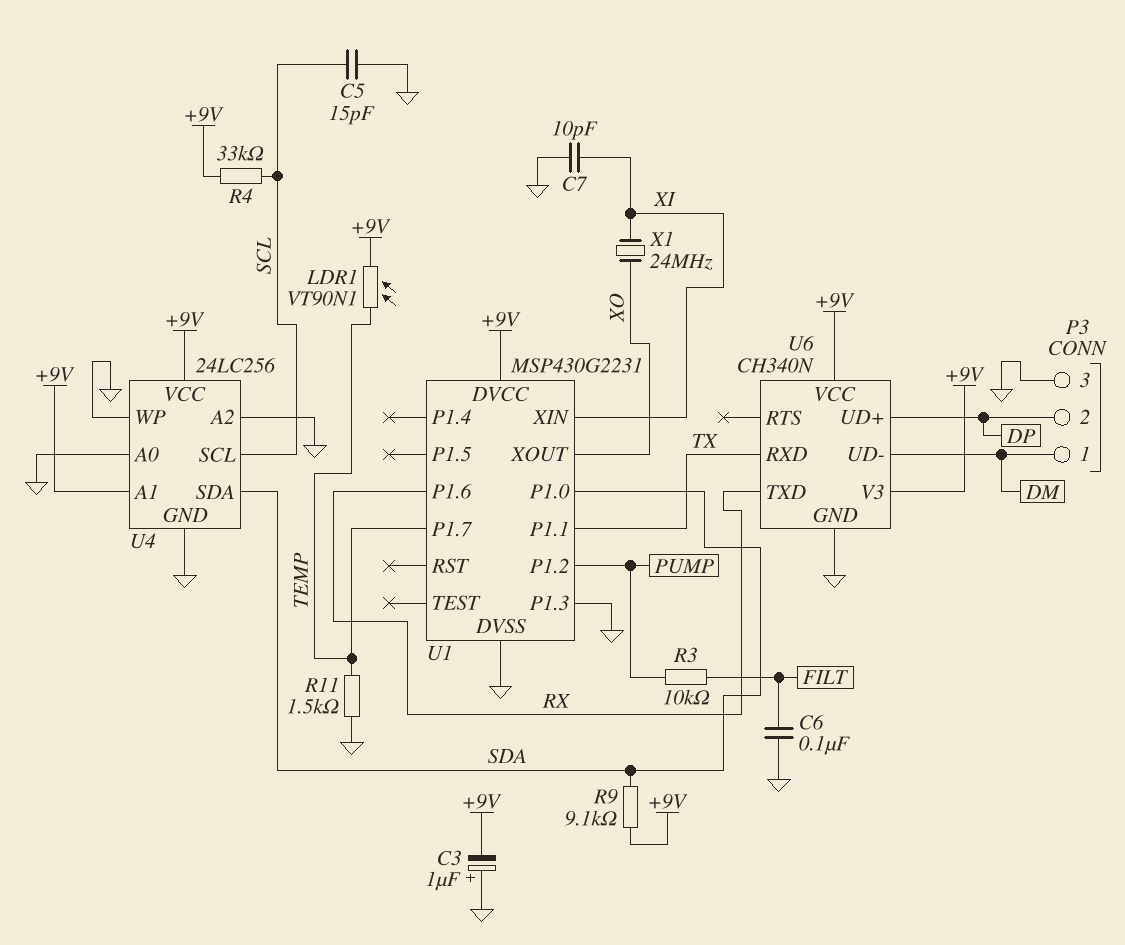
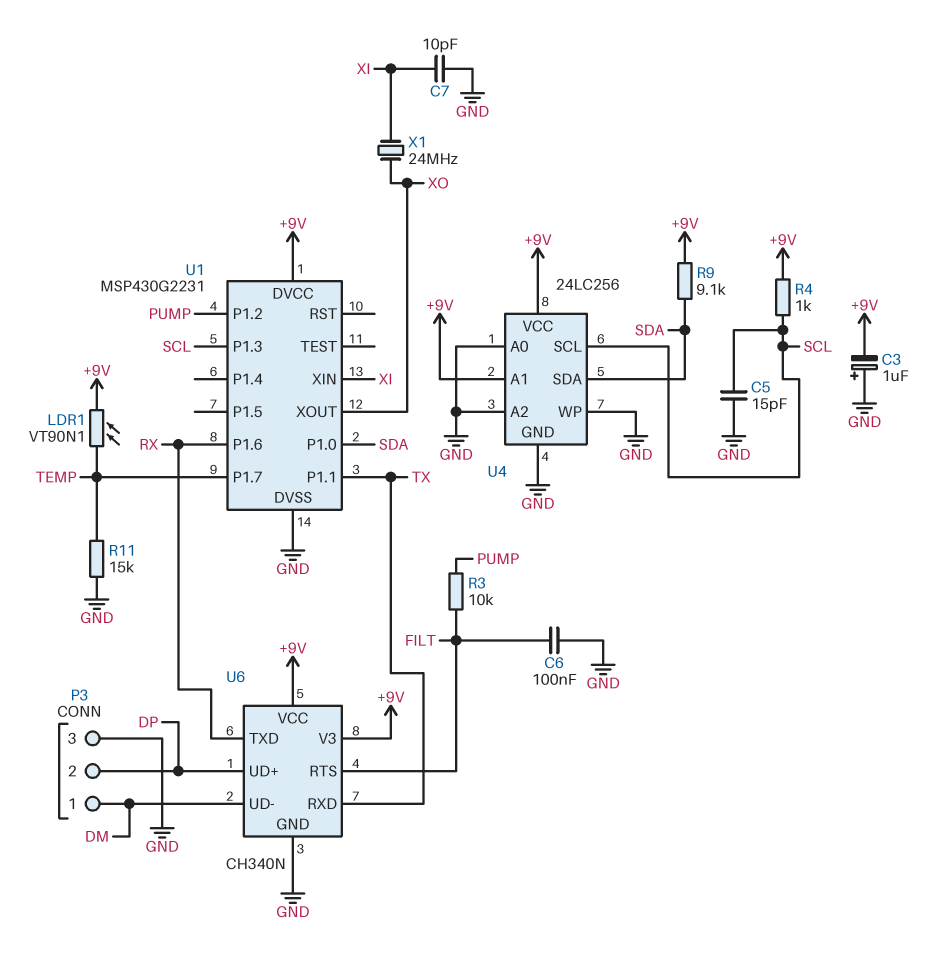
R4: 33k (+9V, SCL) -> 1k (+9V, SCL)
R11: 1.5k (GND, TEMP) -> 15k (GND, TEMP)
U1 pin P1.3: GND -> SCL
U6 pin RTS: none -> FILT

